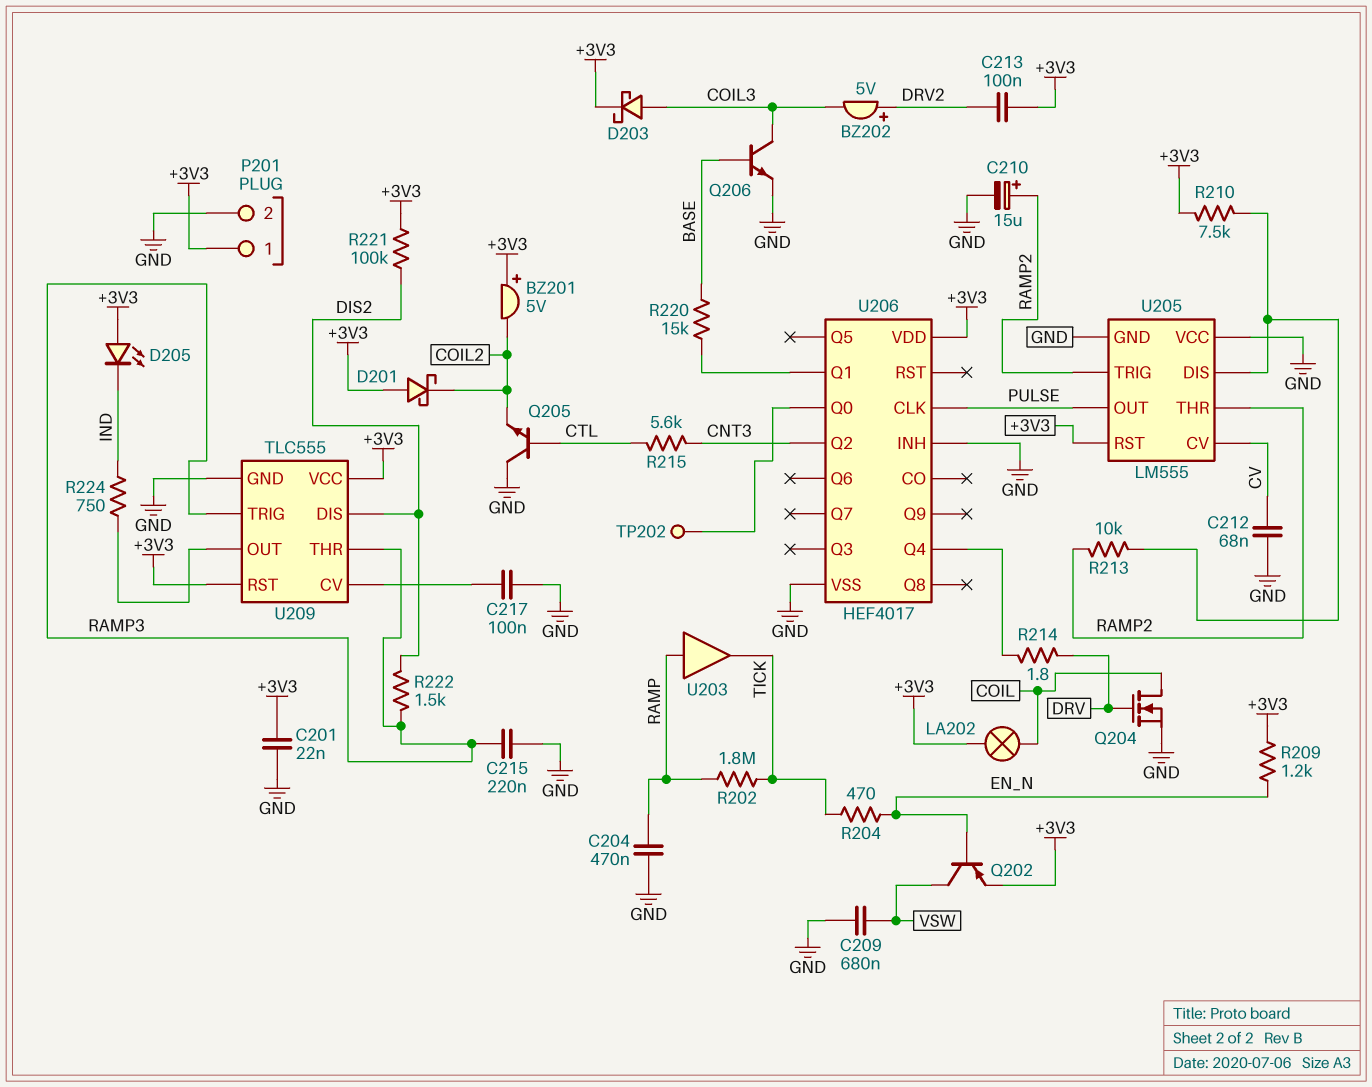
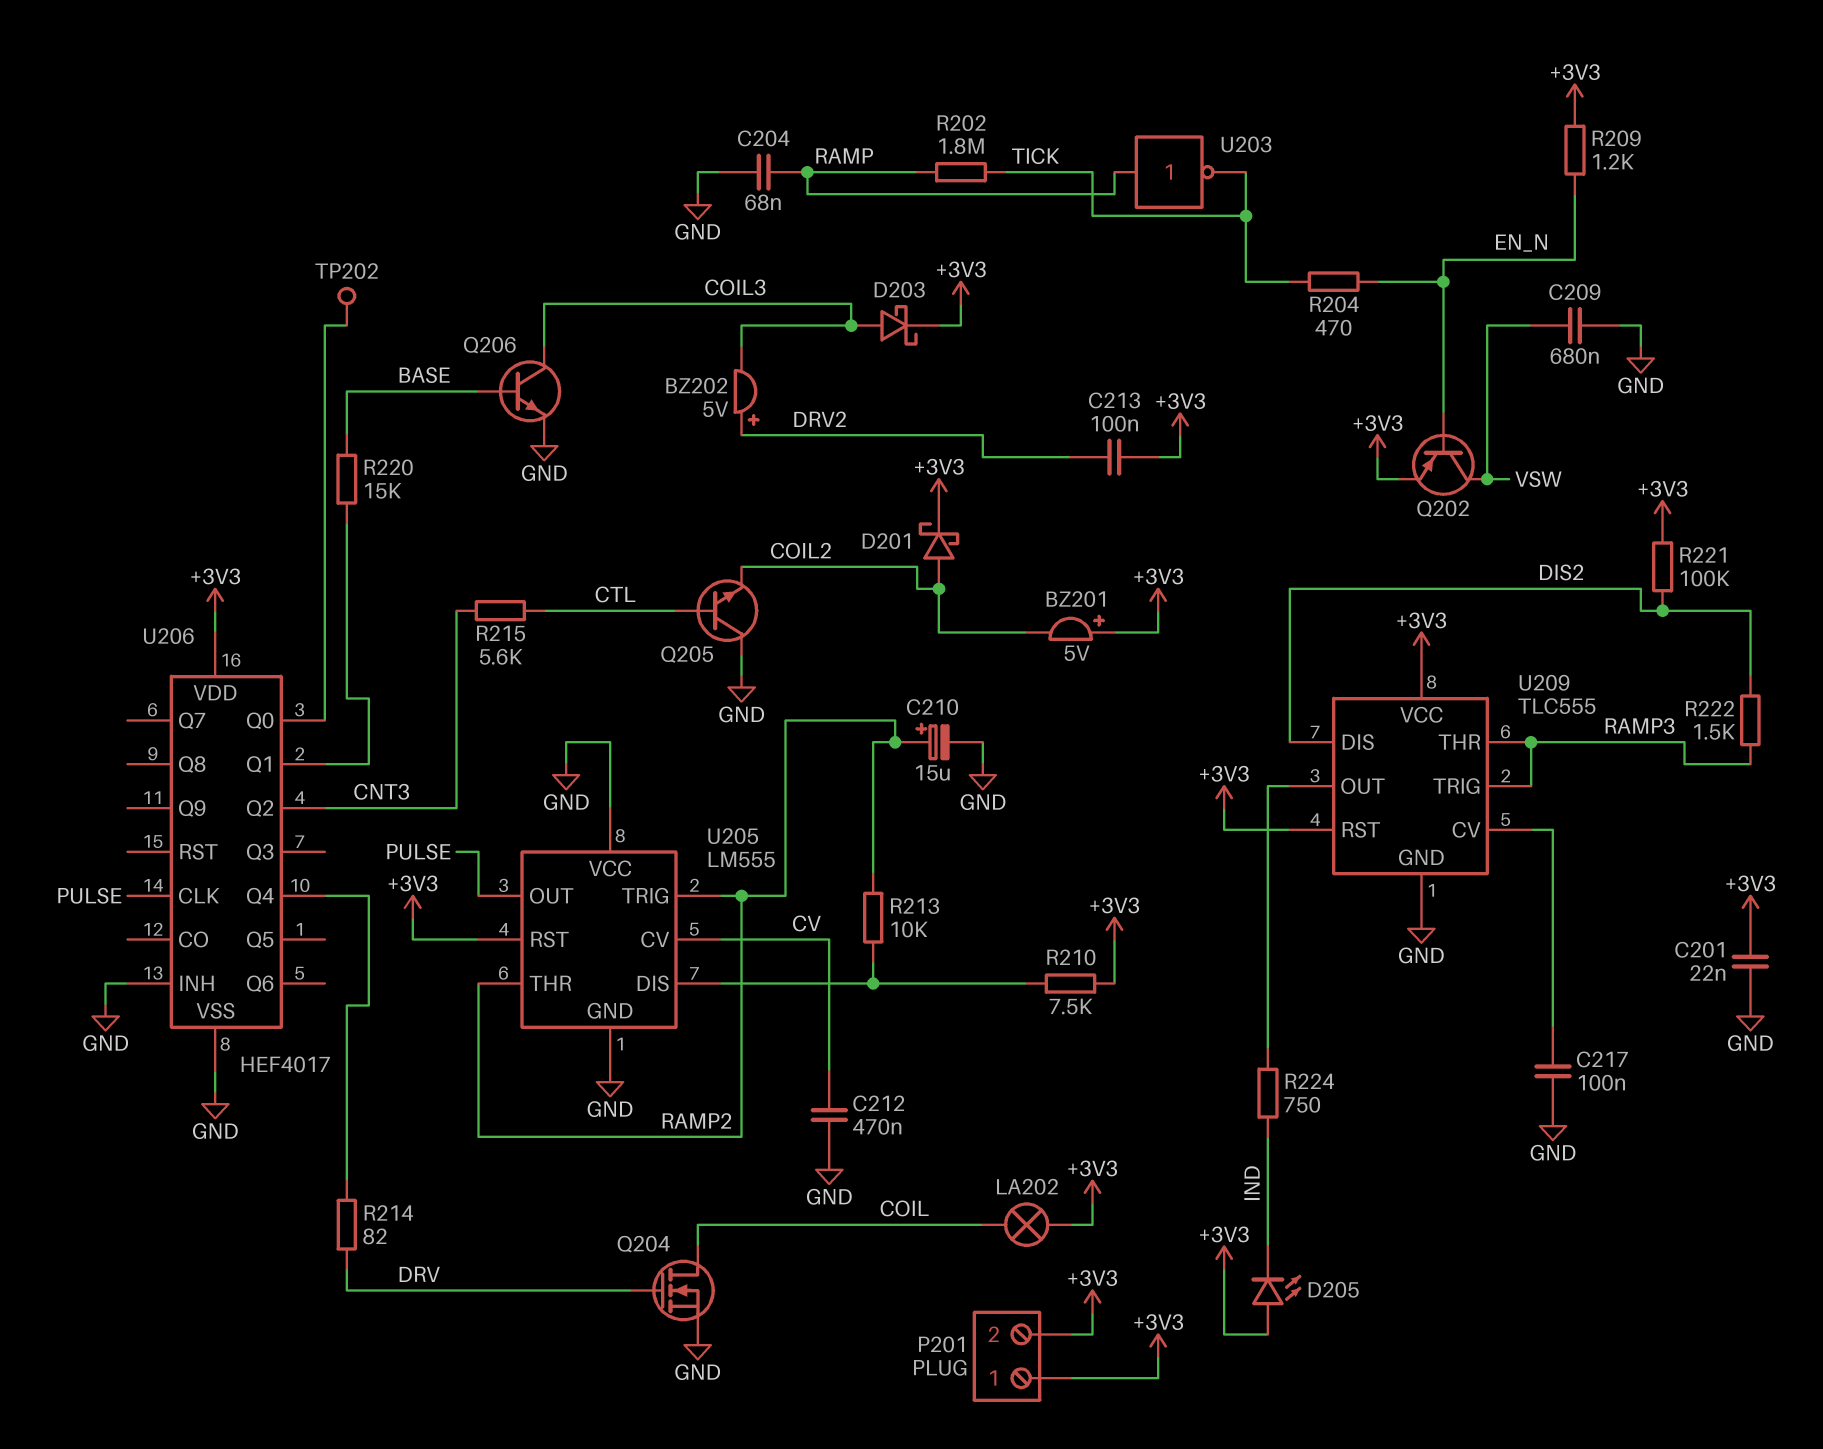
C204: 470nF (GND, RAMP) -> 68nF (GND, RAMP)
C212: 68nF (CV, GND) -> 470nF (CV, GND)
C215: 220nF (GND, RAMP3) -> none
D201: schottky (A +3V3, K COIL2) -> schottky (A COIL2, K +3V3)
P201 pin 2: GND -> +3V3
R214: 1.8 (DRV, U206/Q4) -> 82 (DRV, U206/Q4)
U203: buffer (in RAMP, out TICK) -> NOT (in RAMP, out TICK)

